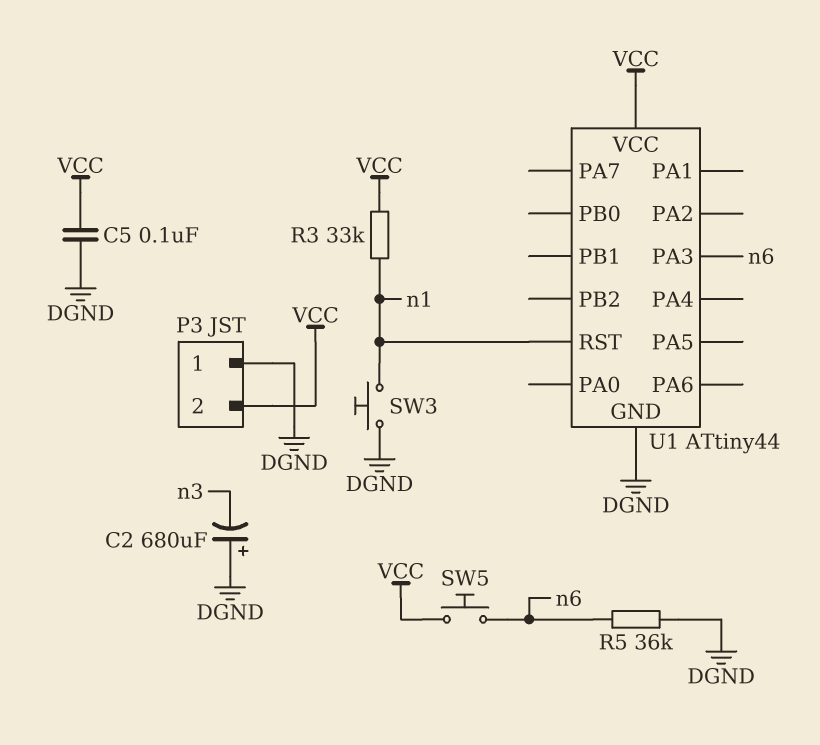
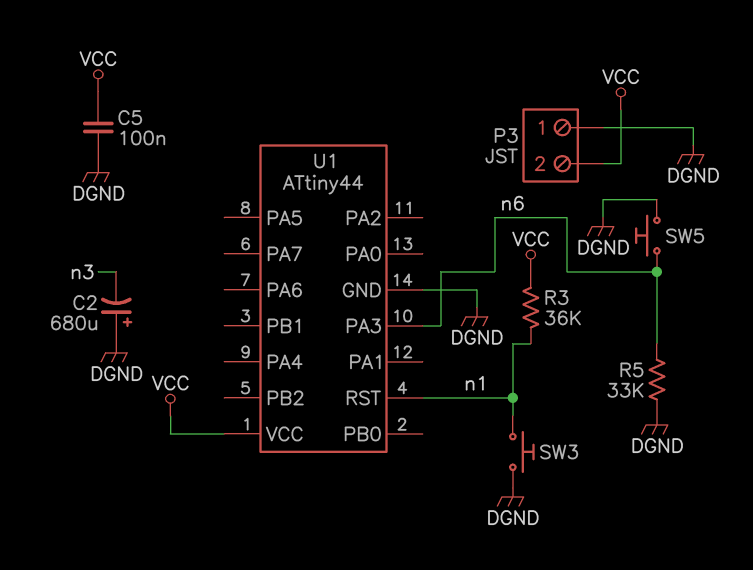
R3: 33k (VCC, n1) -> 36k (VCC, n1)
R5: 36k (DGND, n6) -> 33k (DGND, n6)
SW5: button (VCC, n6) -> button (DGND, n6)

